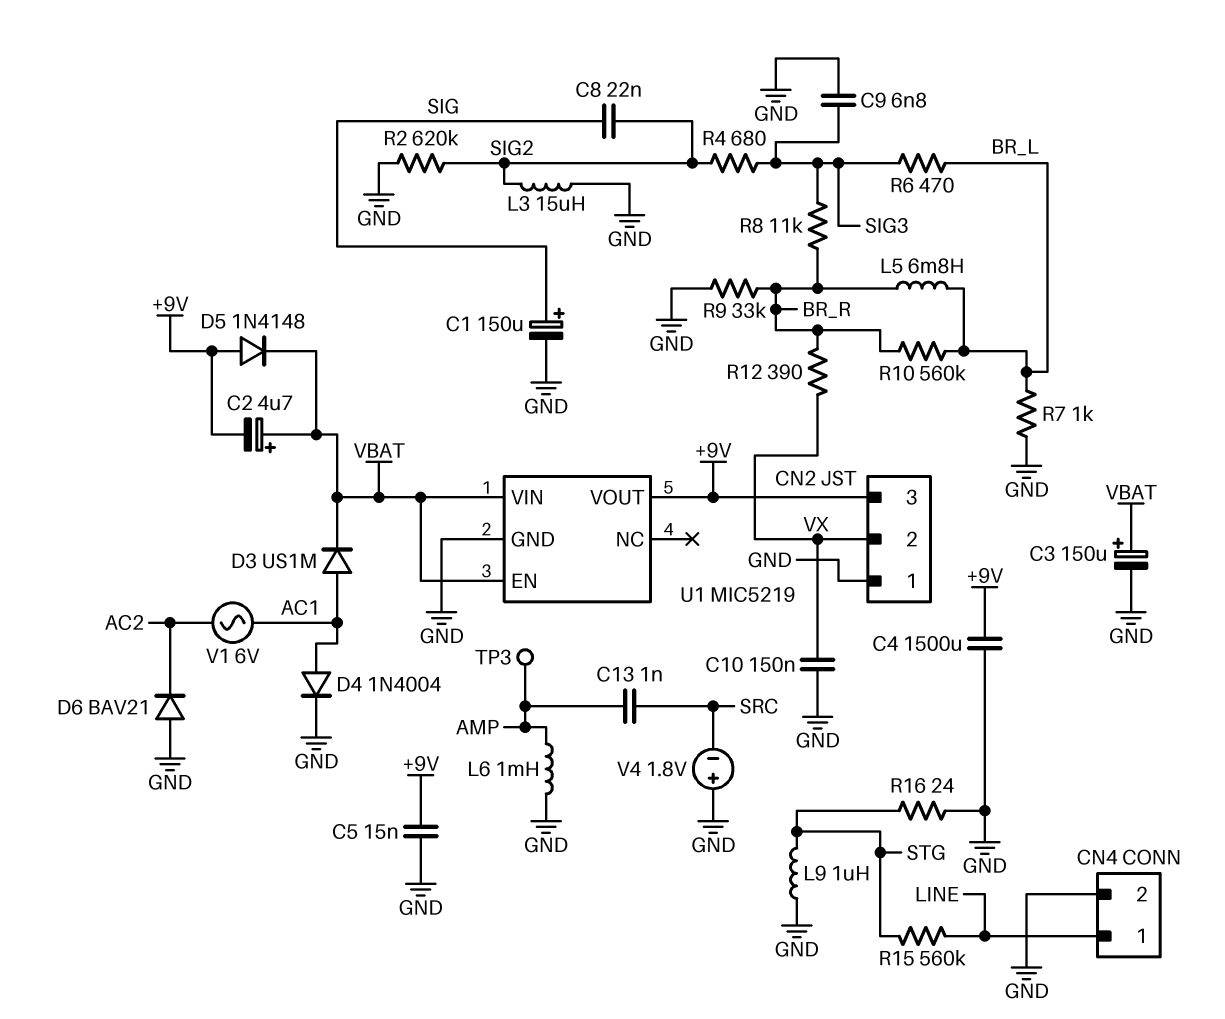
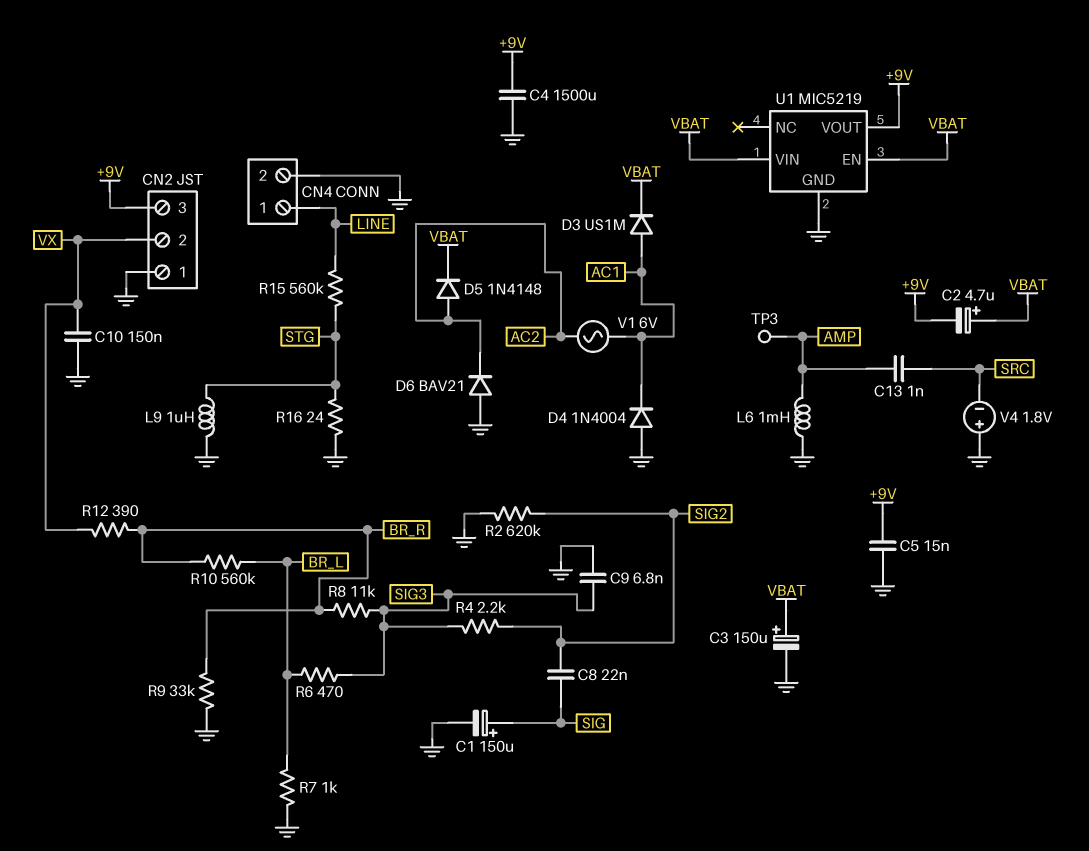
D4: diode 1N4004 (A AC1, K GND) -> diode 1N4004 (A GND, K AC1)
D5: diode 1N4148 (A +9V, K VBAT) -> diode 1N4148 (A AC2, K VBAT)
L3: 15uH (GND, SIG2) -> none
L5: 6.8mH (BR_L, BR_R) -> none
R4: 680 (SIG2, SIG3) -> 2.2k (SIG2, SIG3)

